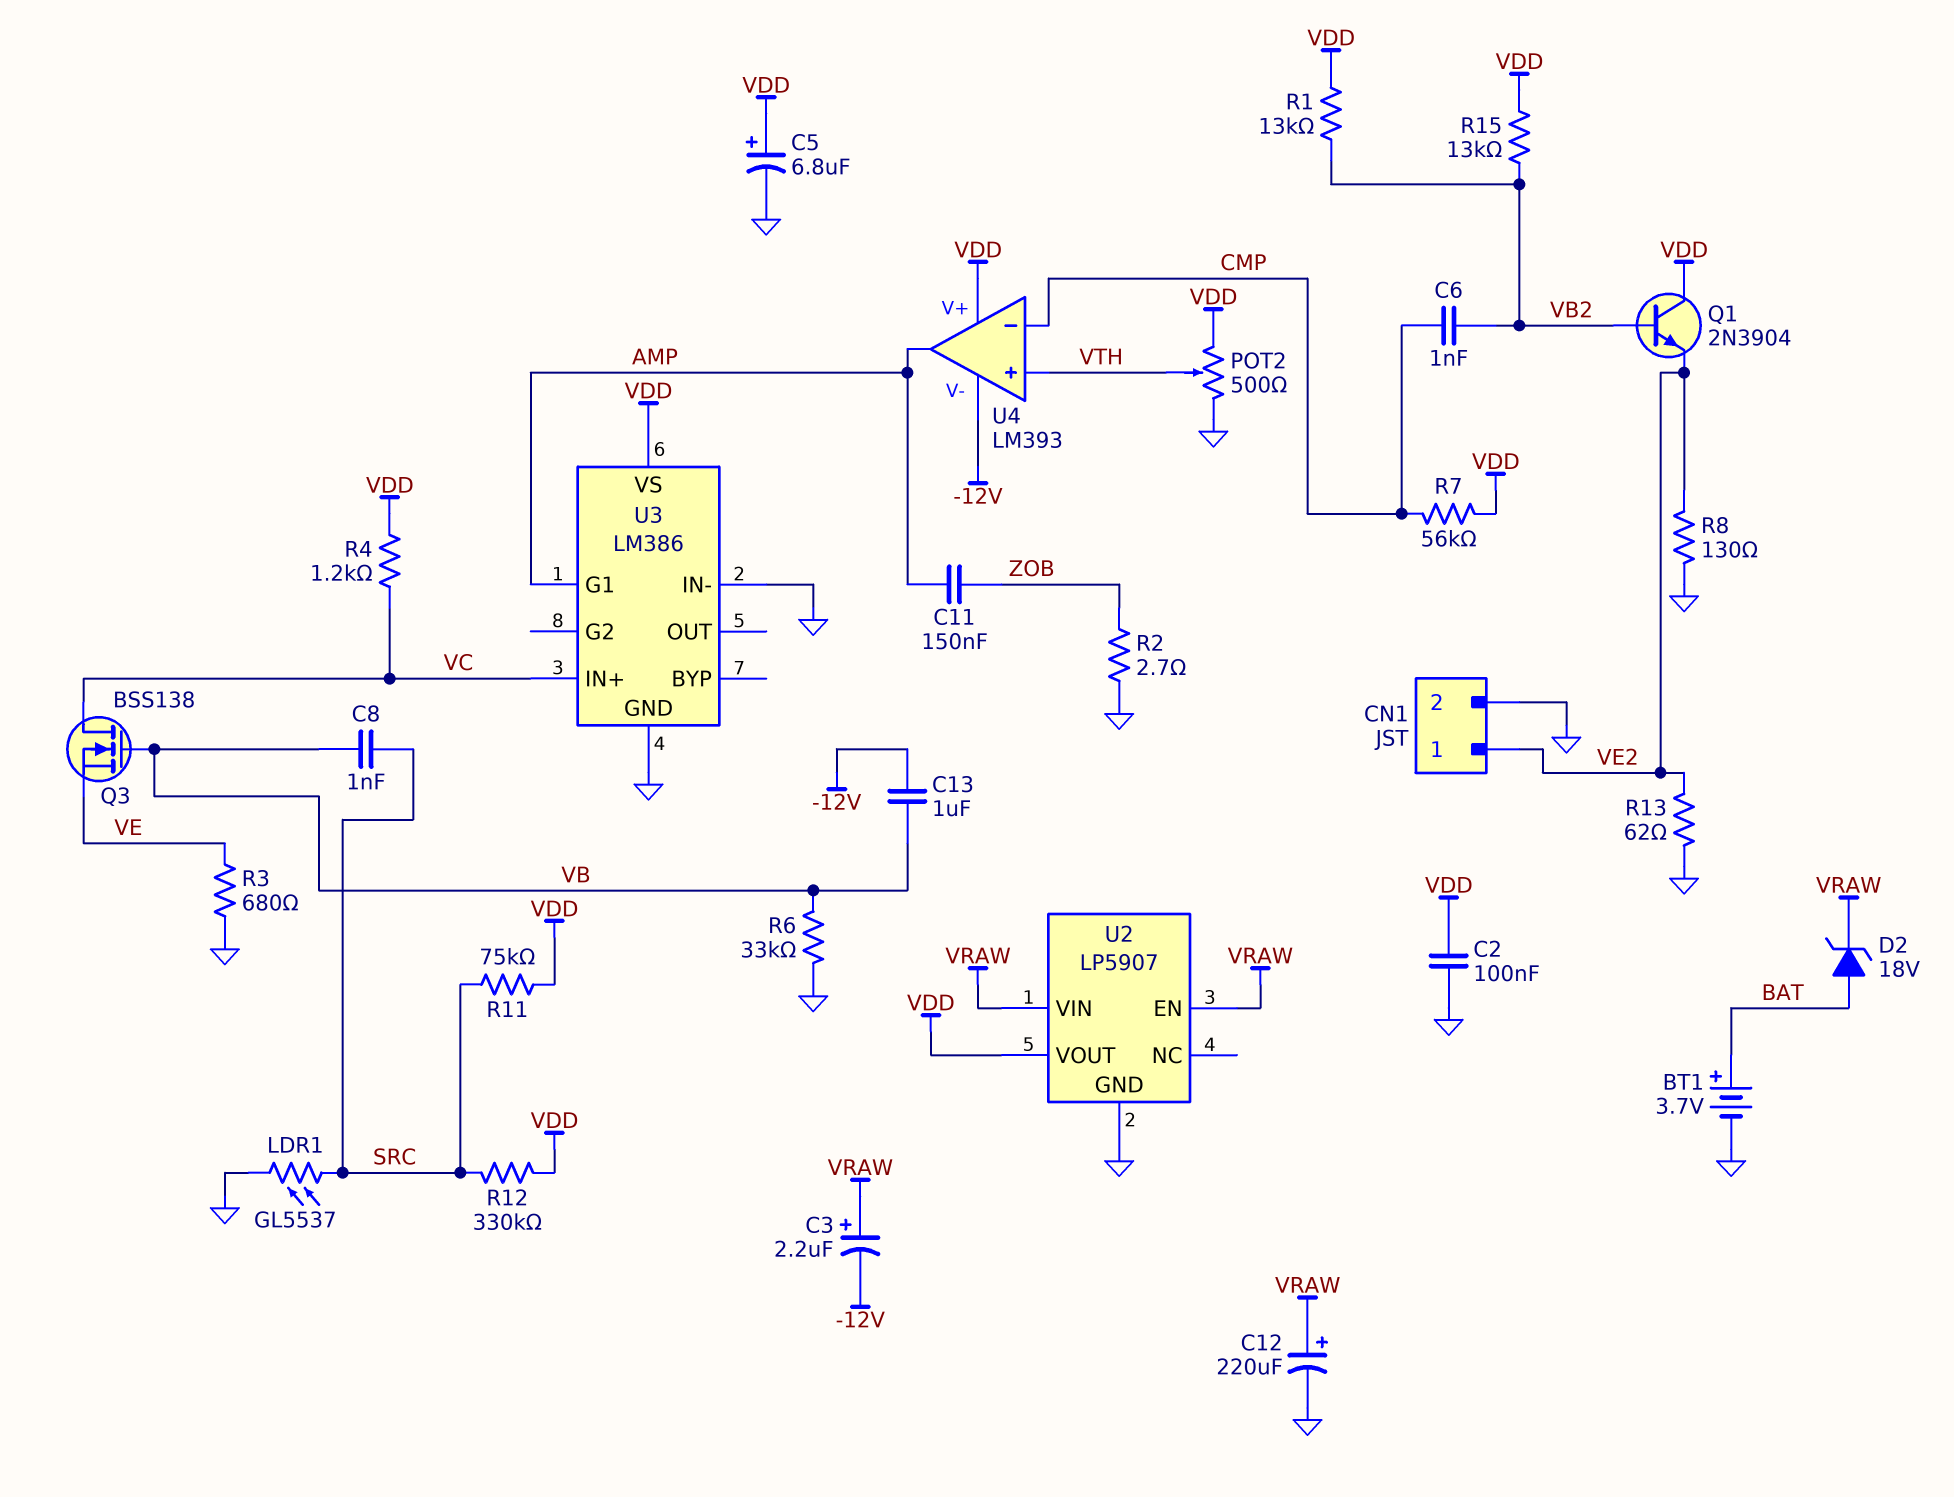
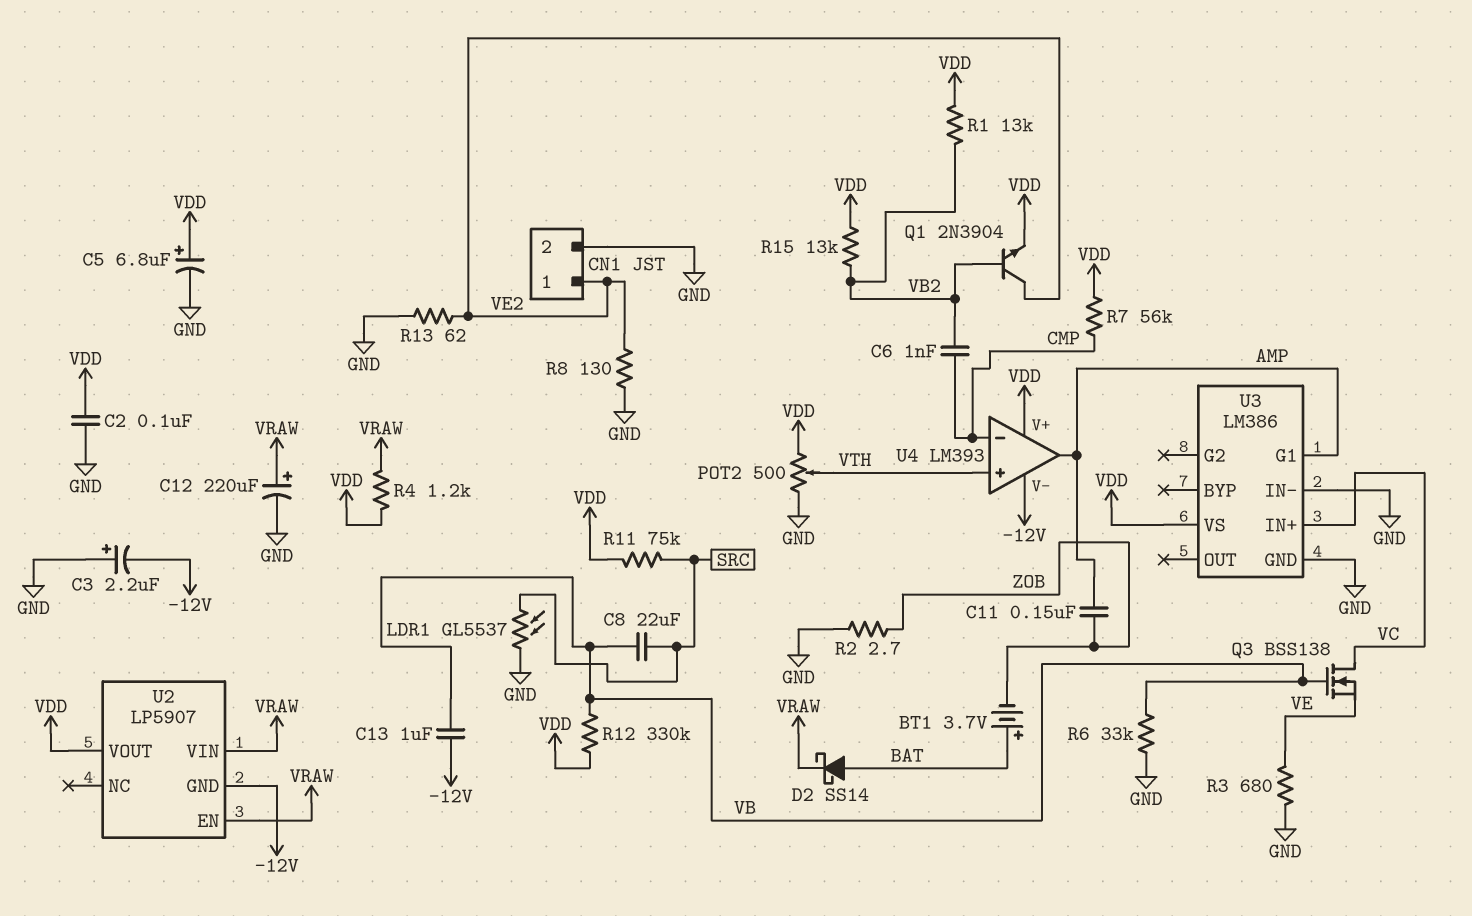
BT1: 3.7V (plus BAT, minus GND) -> 3.7V (plus BAT, minus ZOB)
C3: 2.2uF (plus VRAW, minus -12V) -> 2.2uF (plus GND, minus -12V)
C8: 1nF (SRC, VB) -> 22uF (SRC, VB)
D2: zener 18V (A BAT, K VRAW) -> schottky SS14 (A BAT, K VRAW)
Q1: NPN 2N3904 (B VB2, C VDD, E VE2) -> NPN 2N3904 (B VB2, C VE2, E VDD)
R4: 1.2k (VC, VDD) -> 1.2k (VDD, VRAW)
R12: 330k (SRC, VDD) -> 330k (VB, VDD)
U2 pin GND: GND -> -12V

